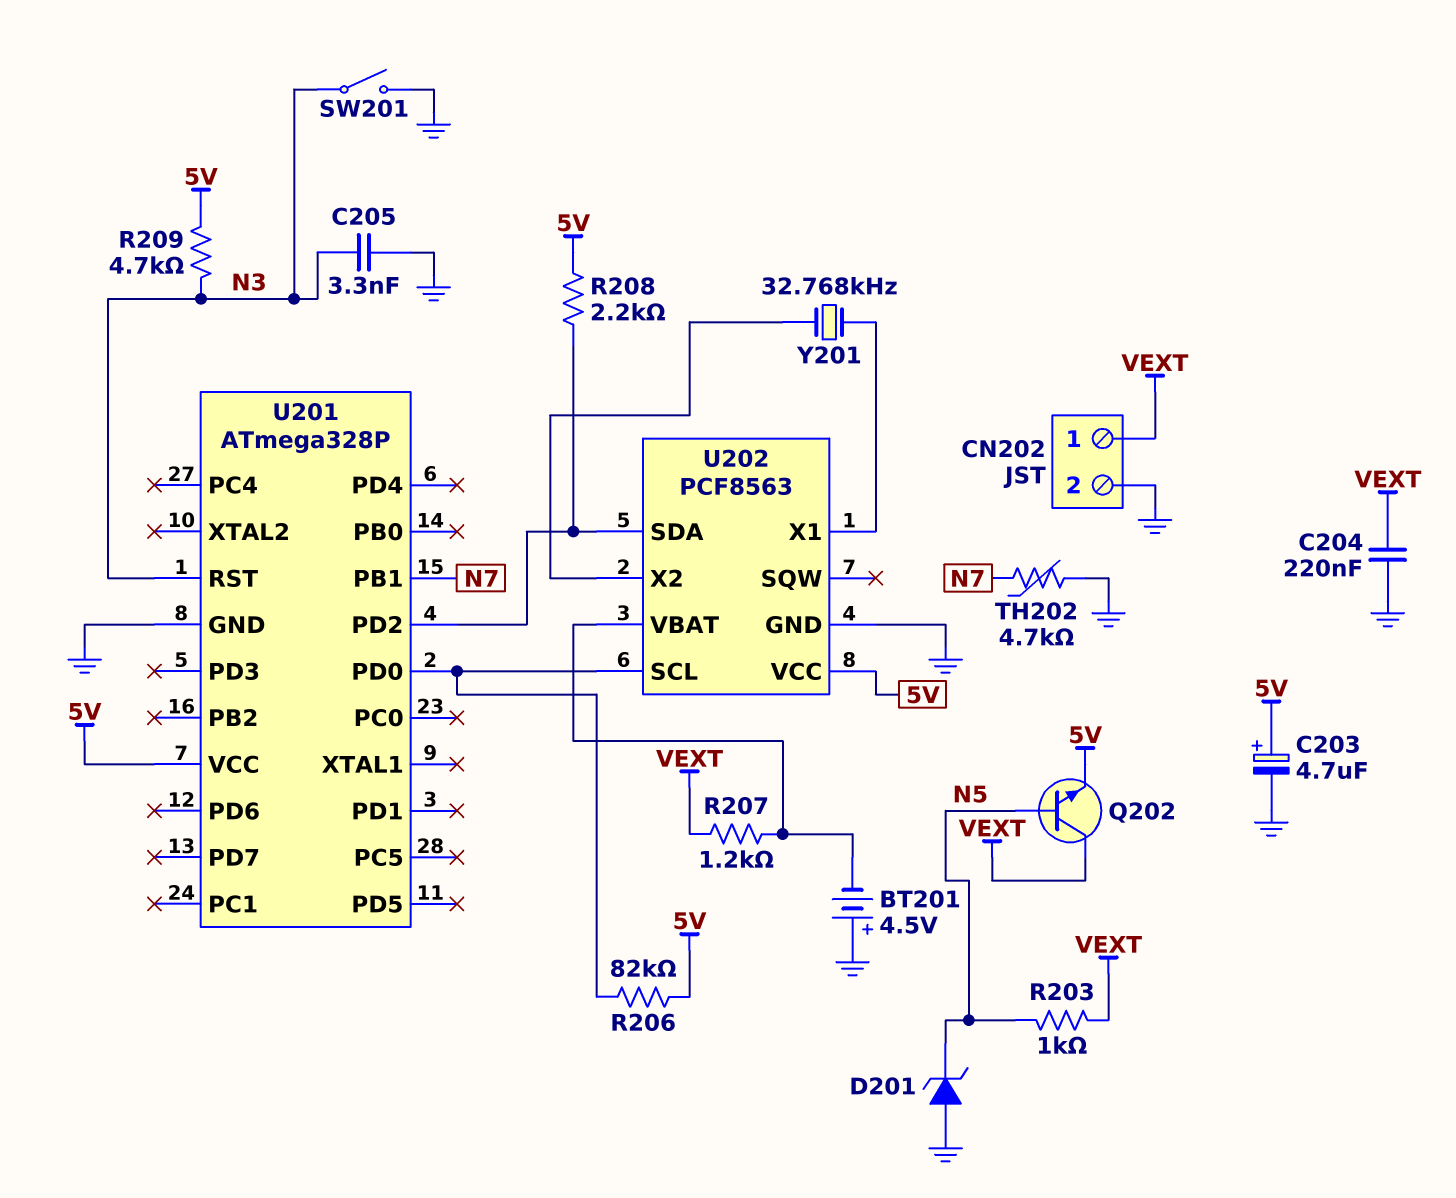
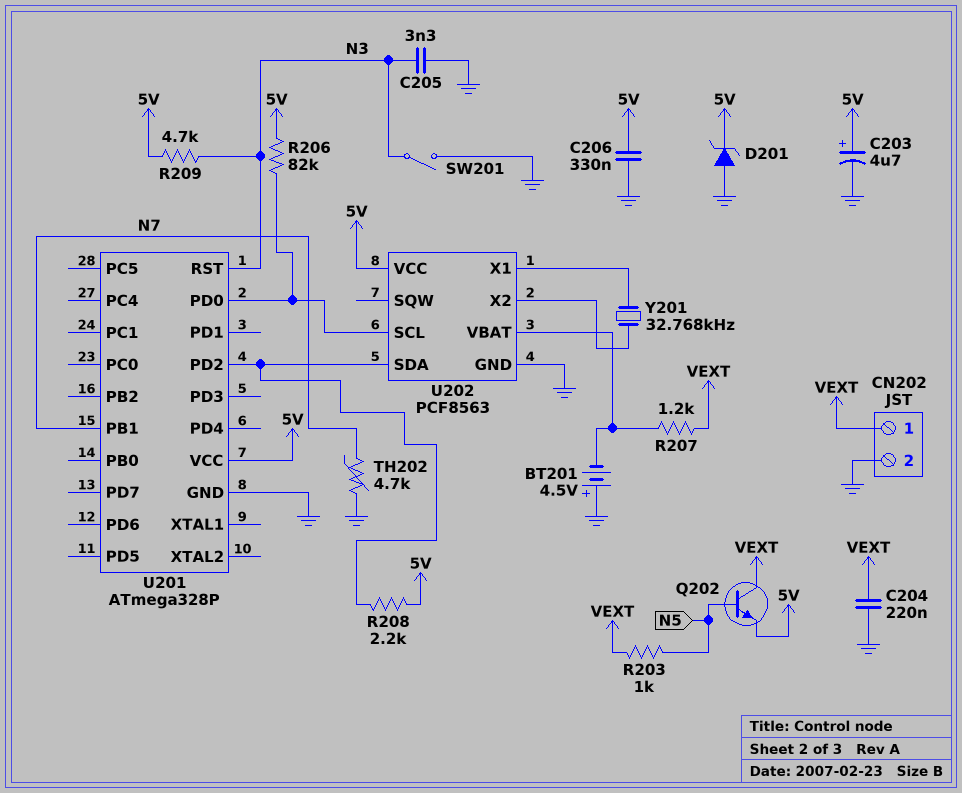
C206: none -> 330nF (5V, GND)
D201: zener (A GND, K N5) -> zener (A GND, K 5V)

